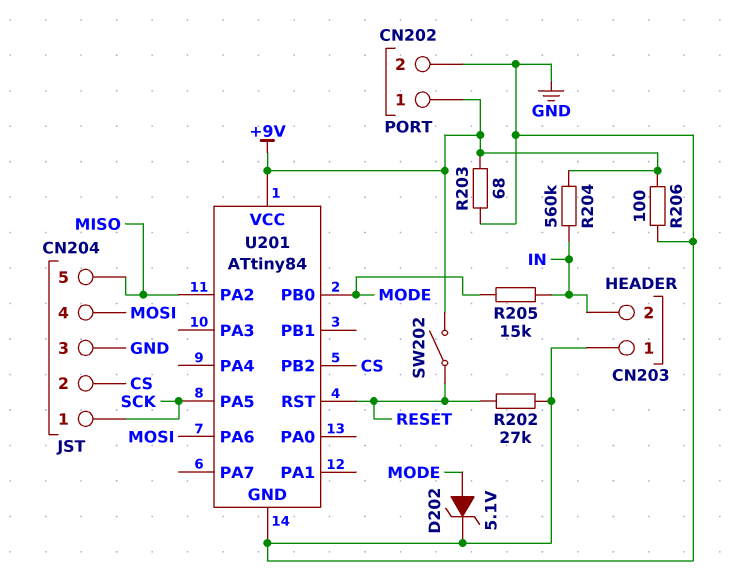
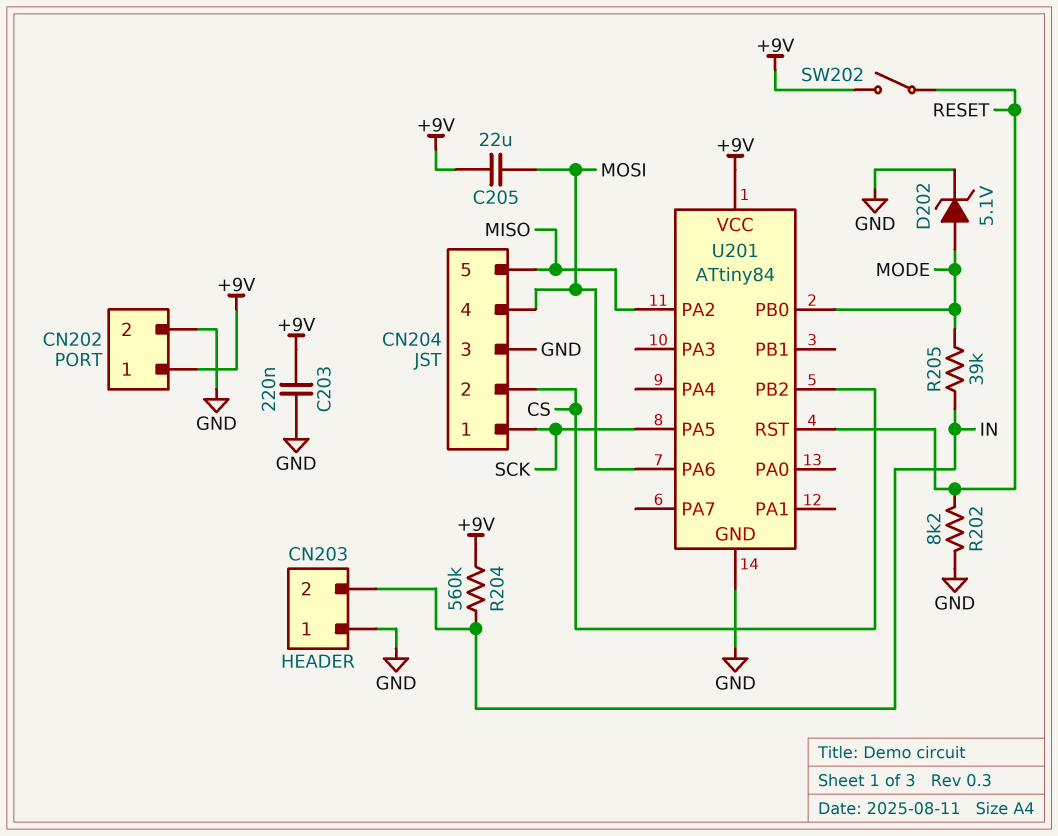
C203: none -> 220nF (+9V, GND)
C205: none -> 22uF (+9V, MOSI)
R202: 27k (GND, RESET) -> 8.2k (GND, RESET)
R203: 68 (+9V, GND) -> none
R205: 15k (IN, MODE) -> 39k (IN, MODE)
R206: 100 (+9V, GND) -> none

